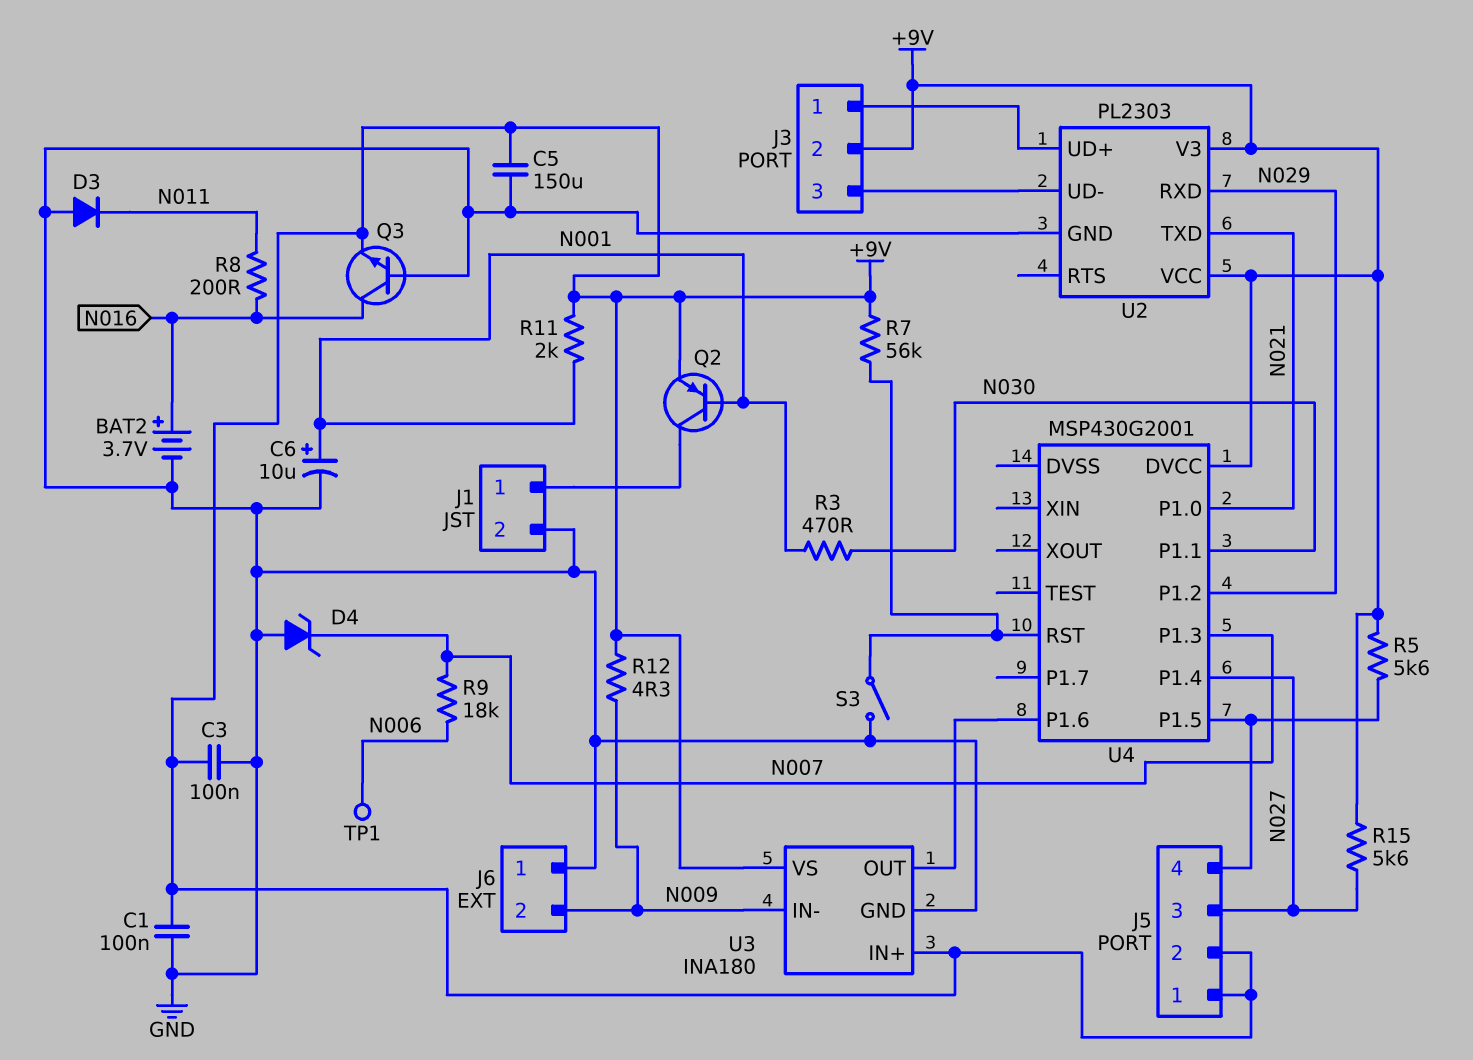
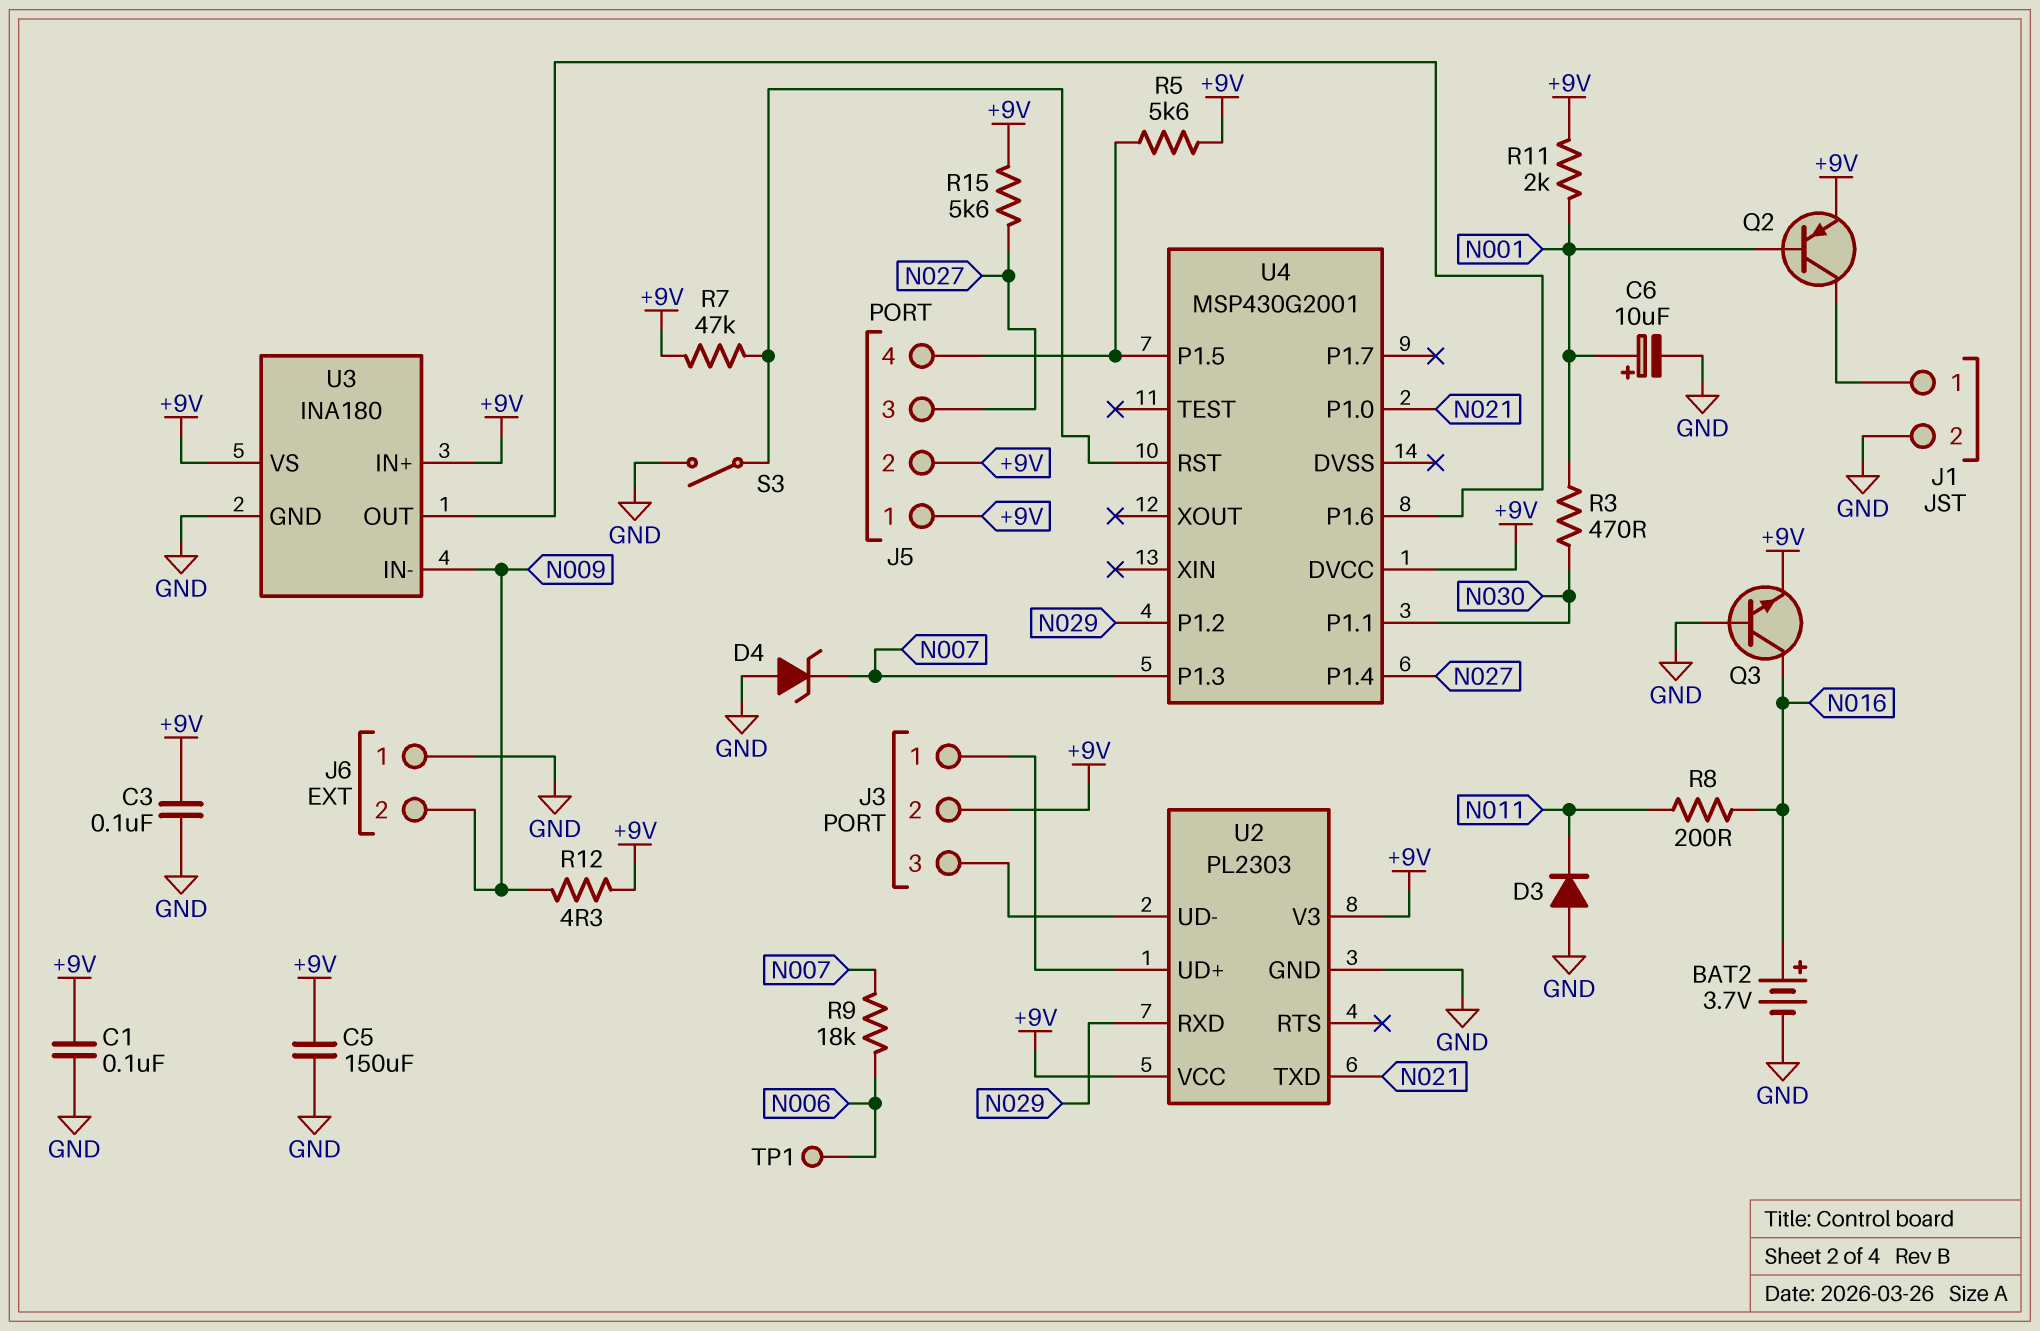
R7: 56k (+9V, U4/RST) -> 47k (+9V, U4/RST)

